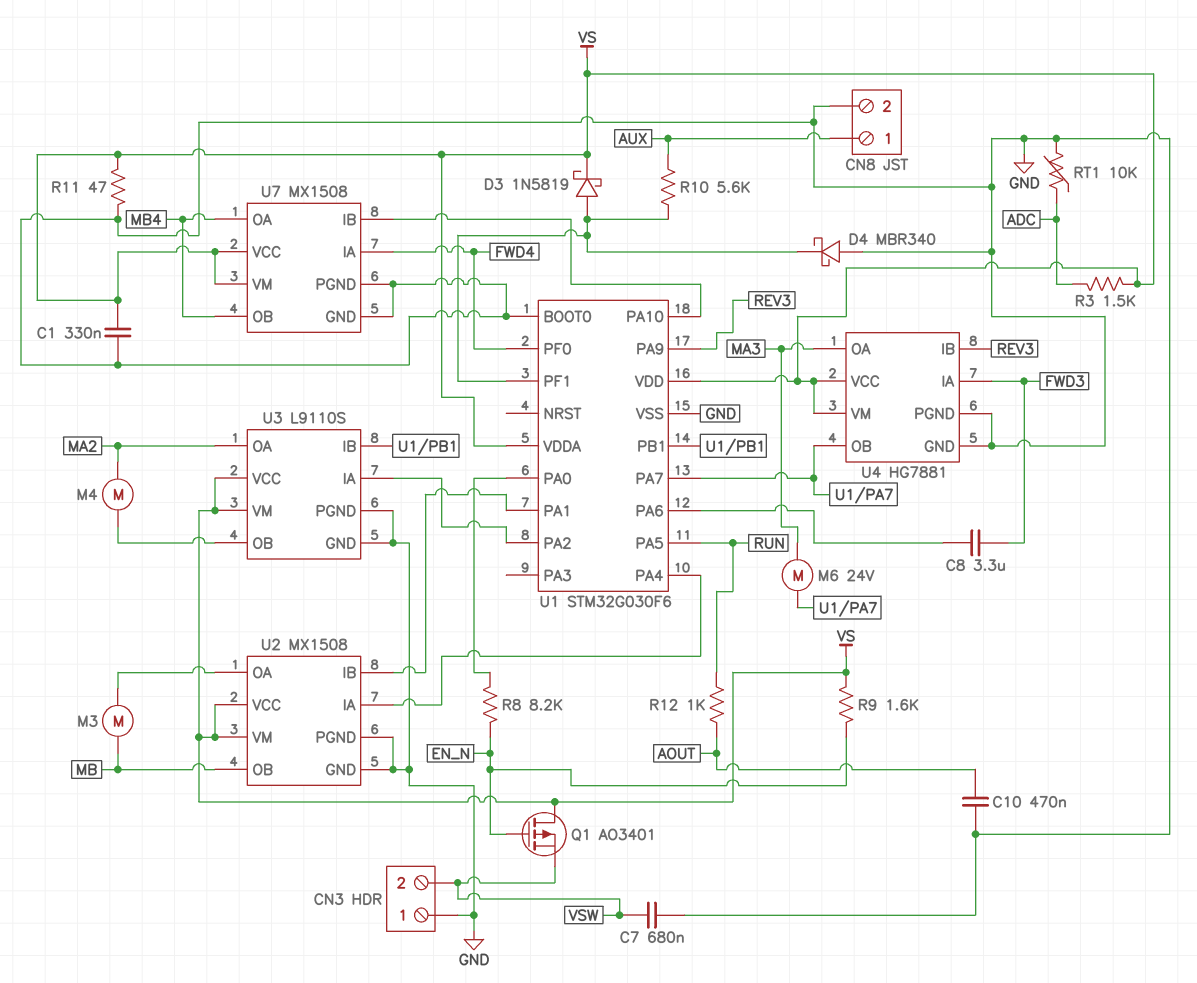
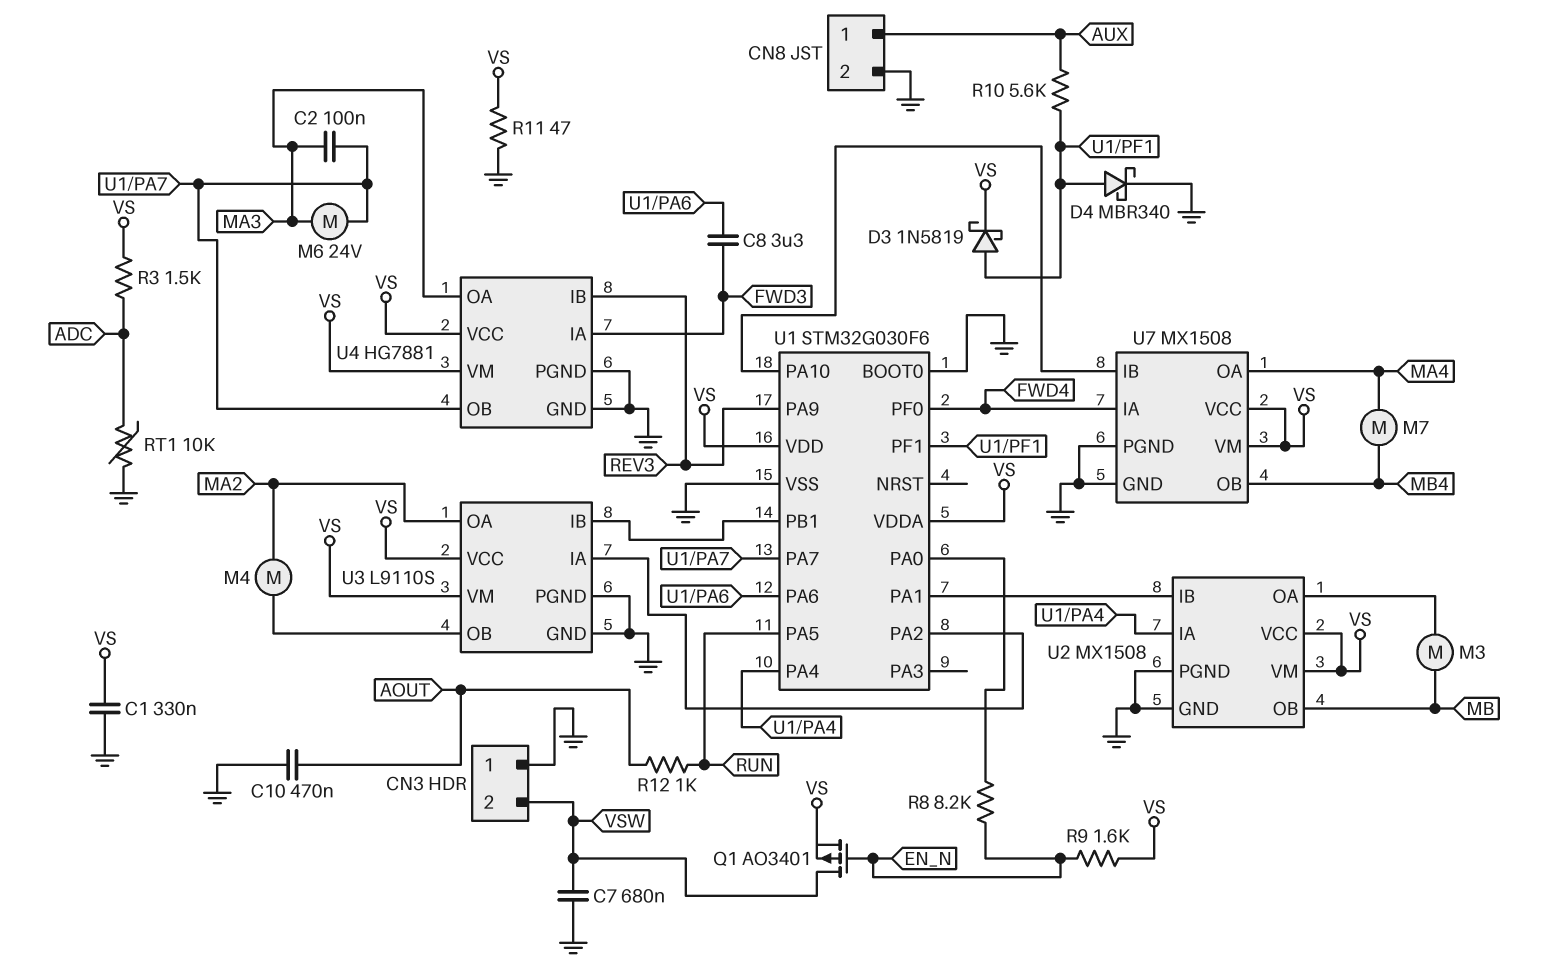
C2: none -> 100nF (MA3, U1/PA7)
D4: schottky MBR340 (A GND, K U1/PF1) -> schottky MBR340 (A U1/PF1, K GND)
M7: none -> motor (MA4, MB4)
Q1: PMOS AO3401 (G EN_N, D VS, S VSW) -> PMOS AO3401 (G EN_N, D VSW, S VS)
U7 pin OA: MB4 -> MA4

